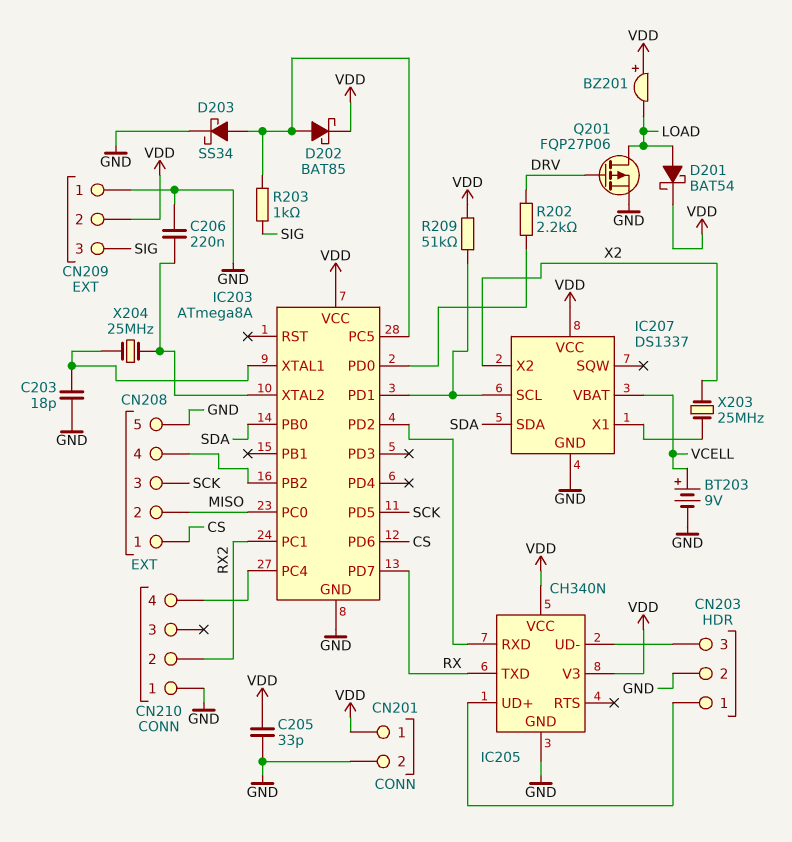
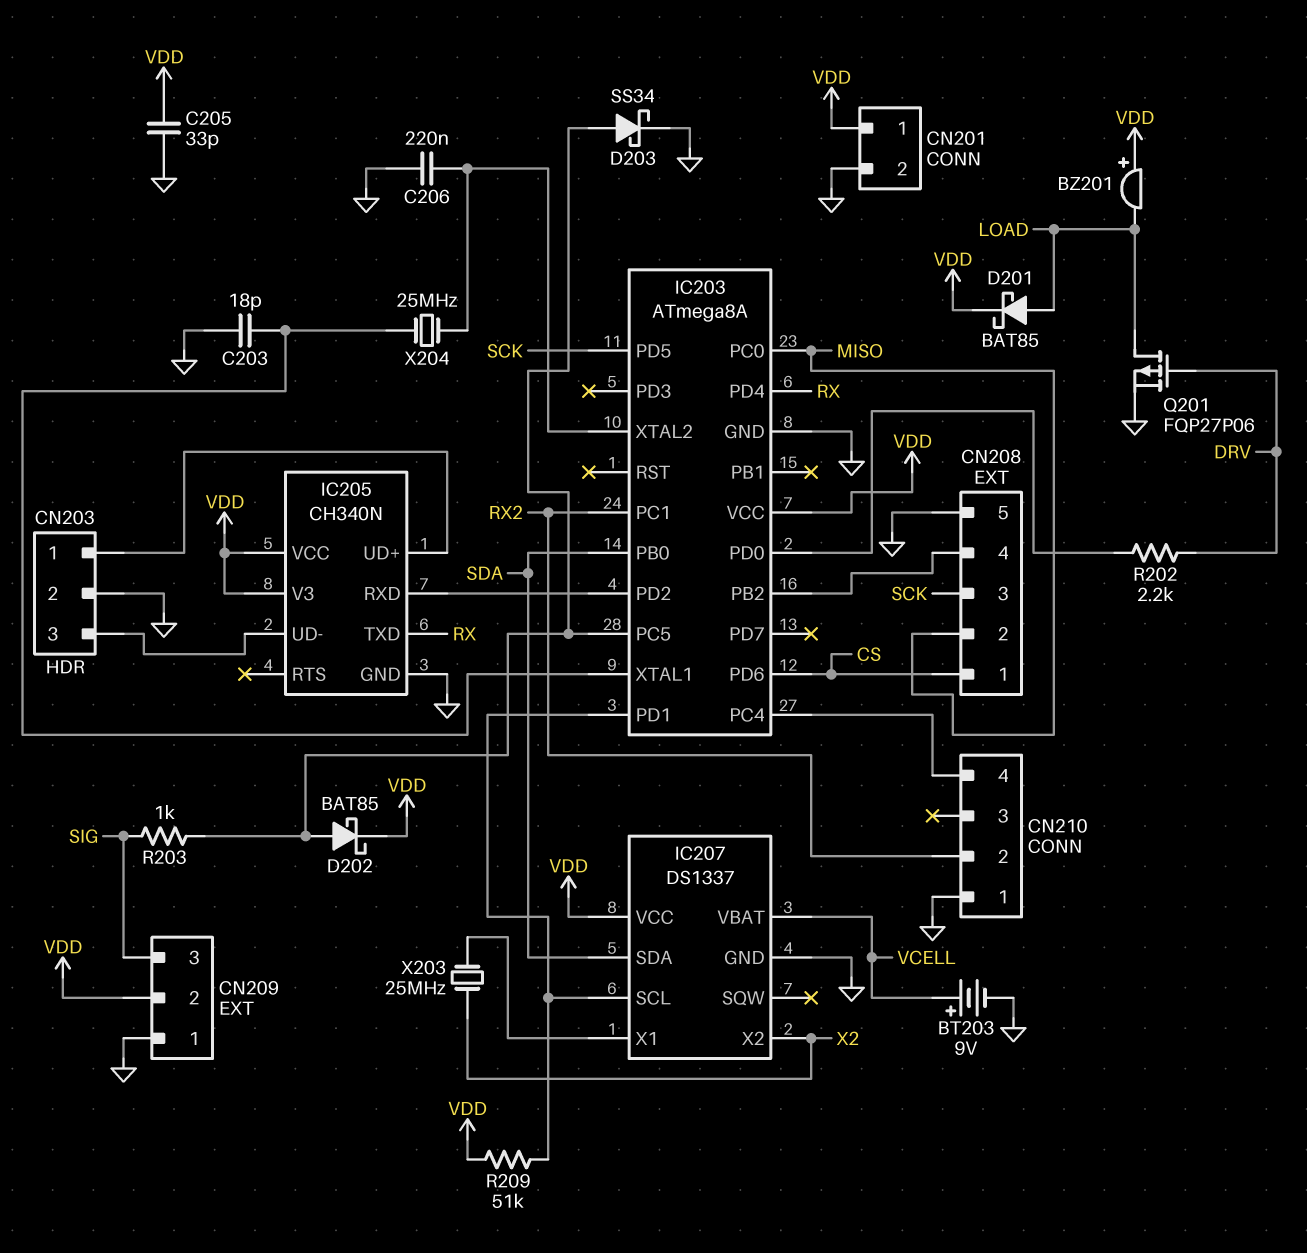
D201: schottky BAT54 (A LOAD, K VDD) -> schottky BAT85 (A LOAD, K VDD)
IC203 pin PD4: none -> RX
IC203 pin PD7: RX -> none

